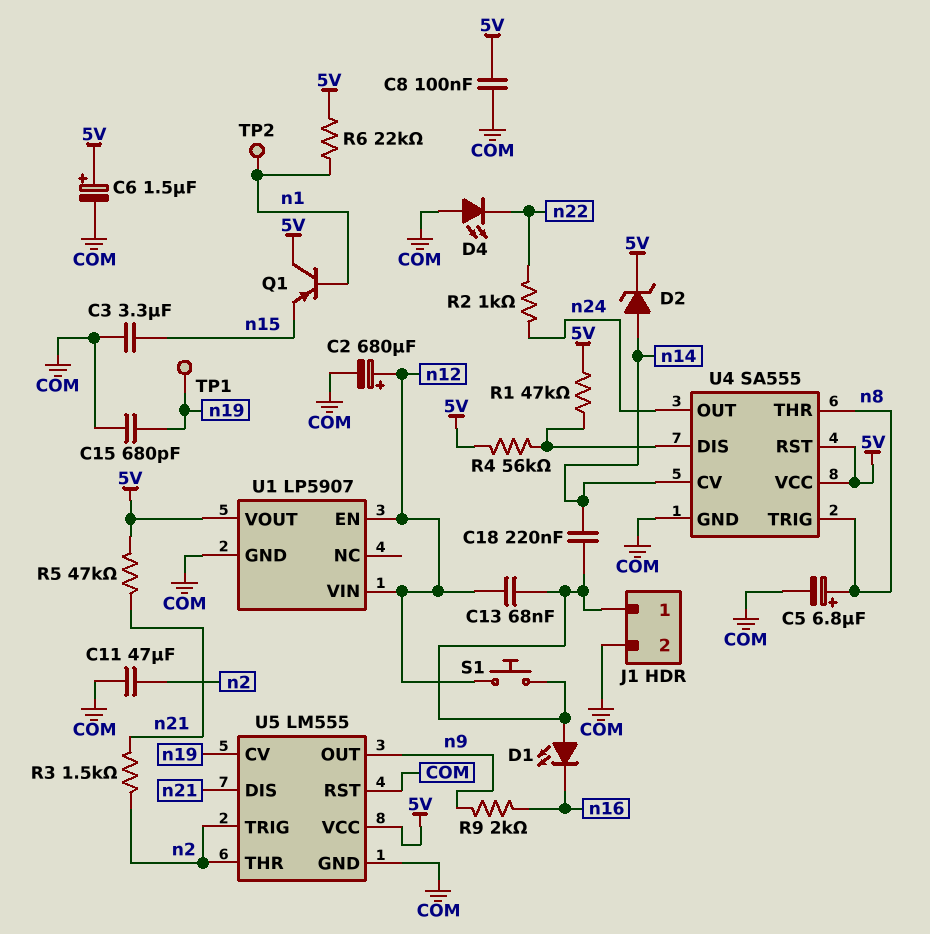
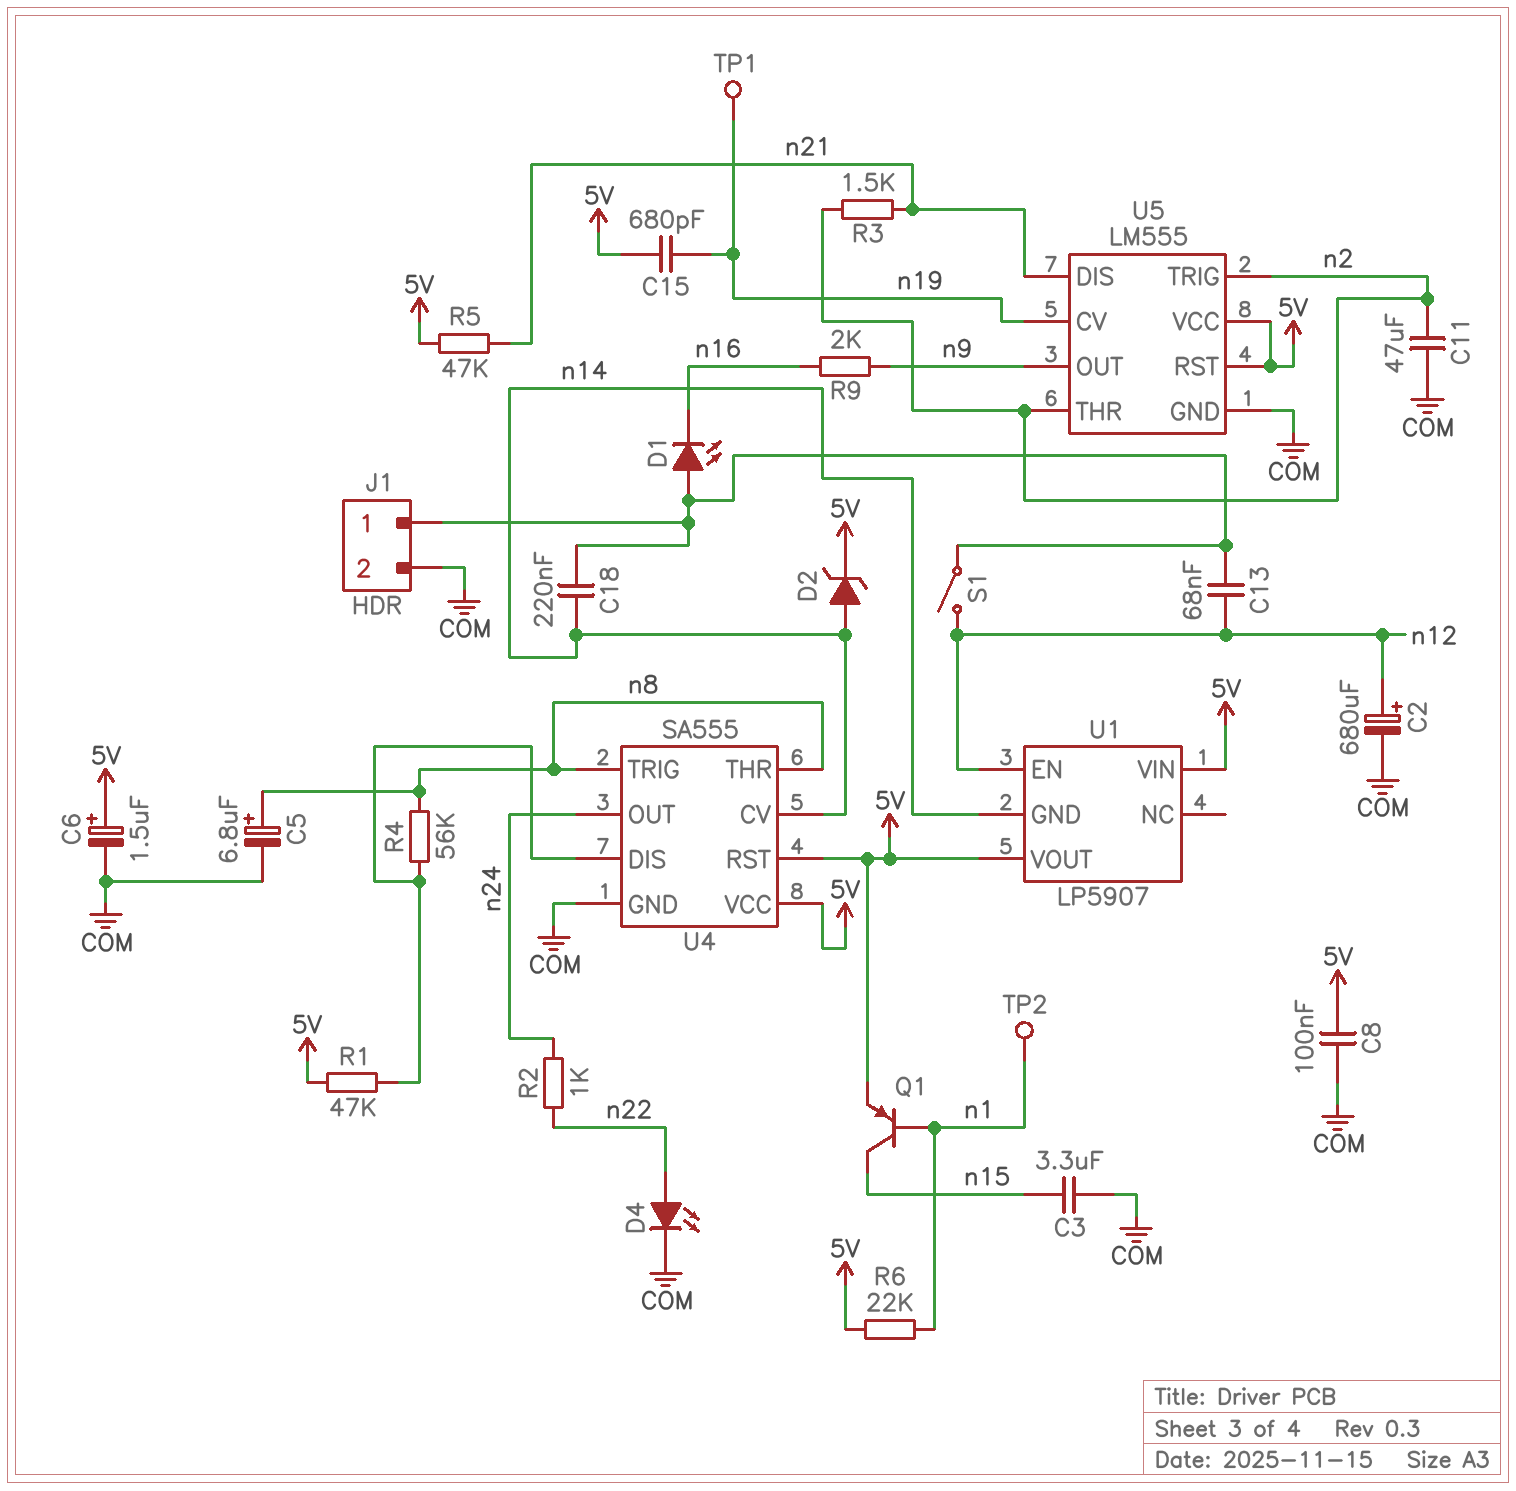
C15: 680pF (COM, n19) -> 680pF (5V, n19)
D4: LED (A COM, K n22) -> LED (A n22, K COM)
Q1: PNP (B n1, C 5V, E n15) -> PNP (B n1, C n15, E 5V)
R4: 56k (5V, U4/DIS) -> 56k (U4/DIS, n8)
S1: button (J1/1, n12) -> switch (J1/1, n12)
U1 pin GND: COM -> n14
U1 pin VIN: n12 -> 5V
U5 pin RST: COM -> 5V

